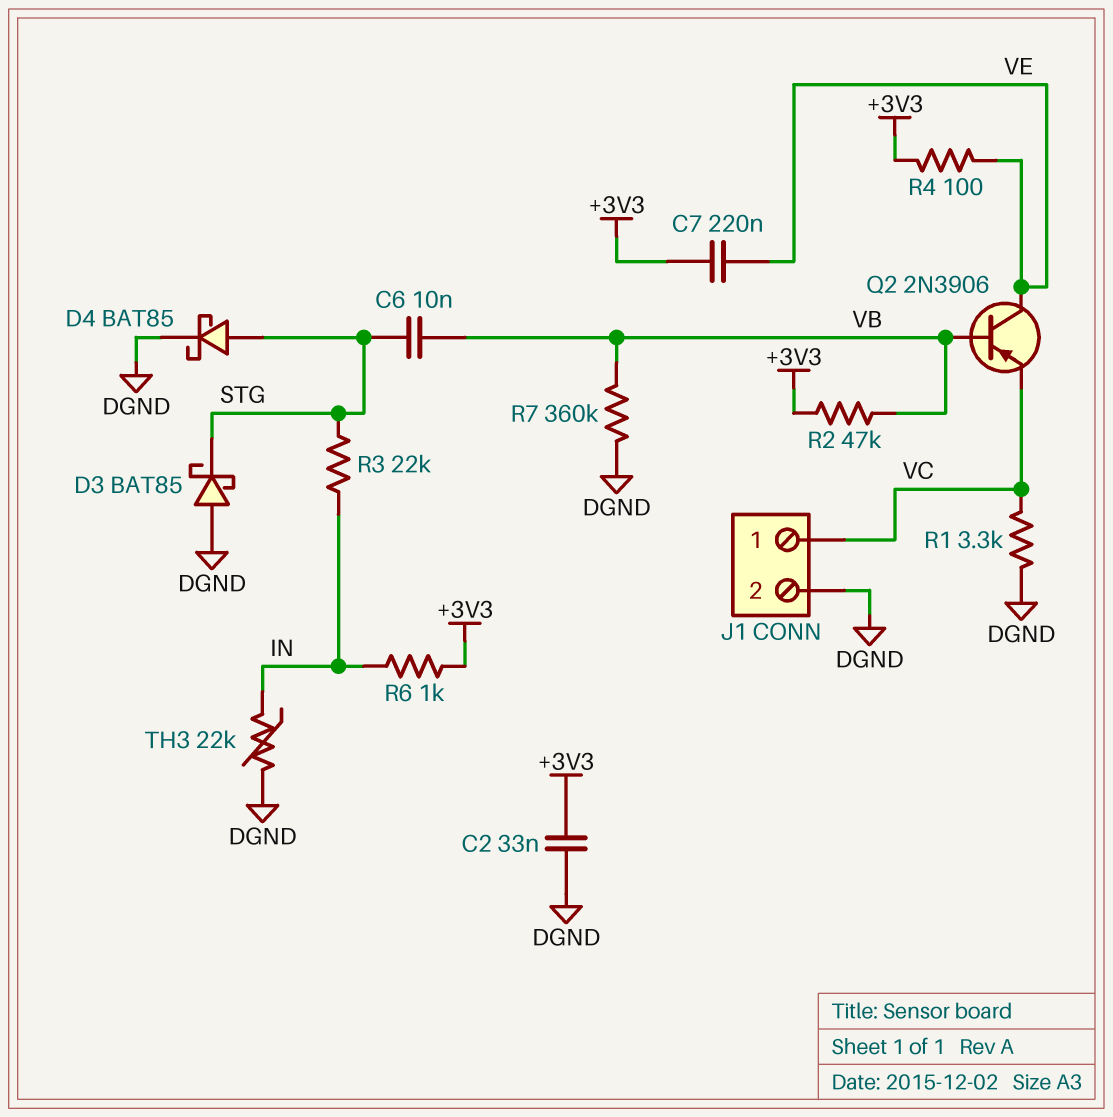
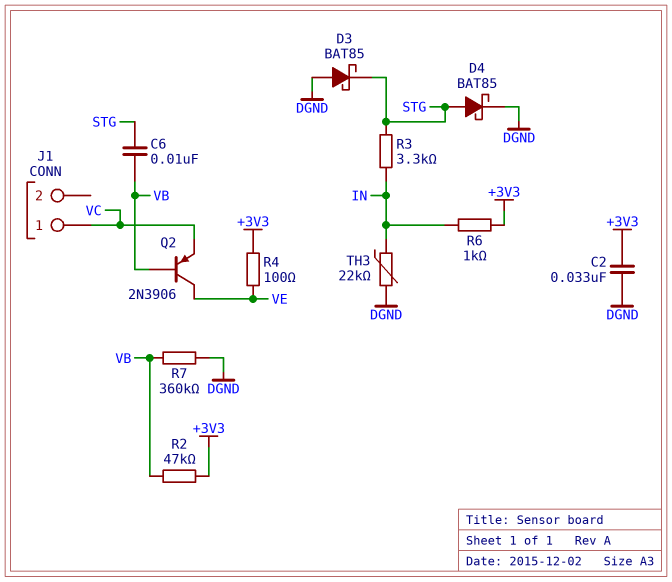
C7: 220nF (+3V3, VE) -> none
J1 pin 2: DGND -> none
R1: 3.3k (DGND, VC) -> none
R3: 22k (IN, STG) -> 3.3k (IN, STG)

